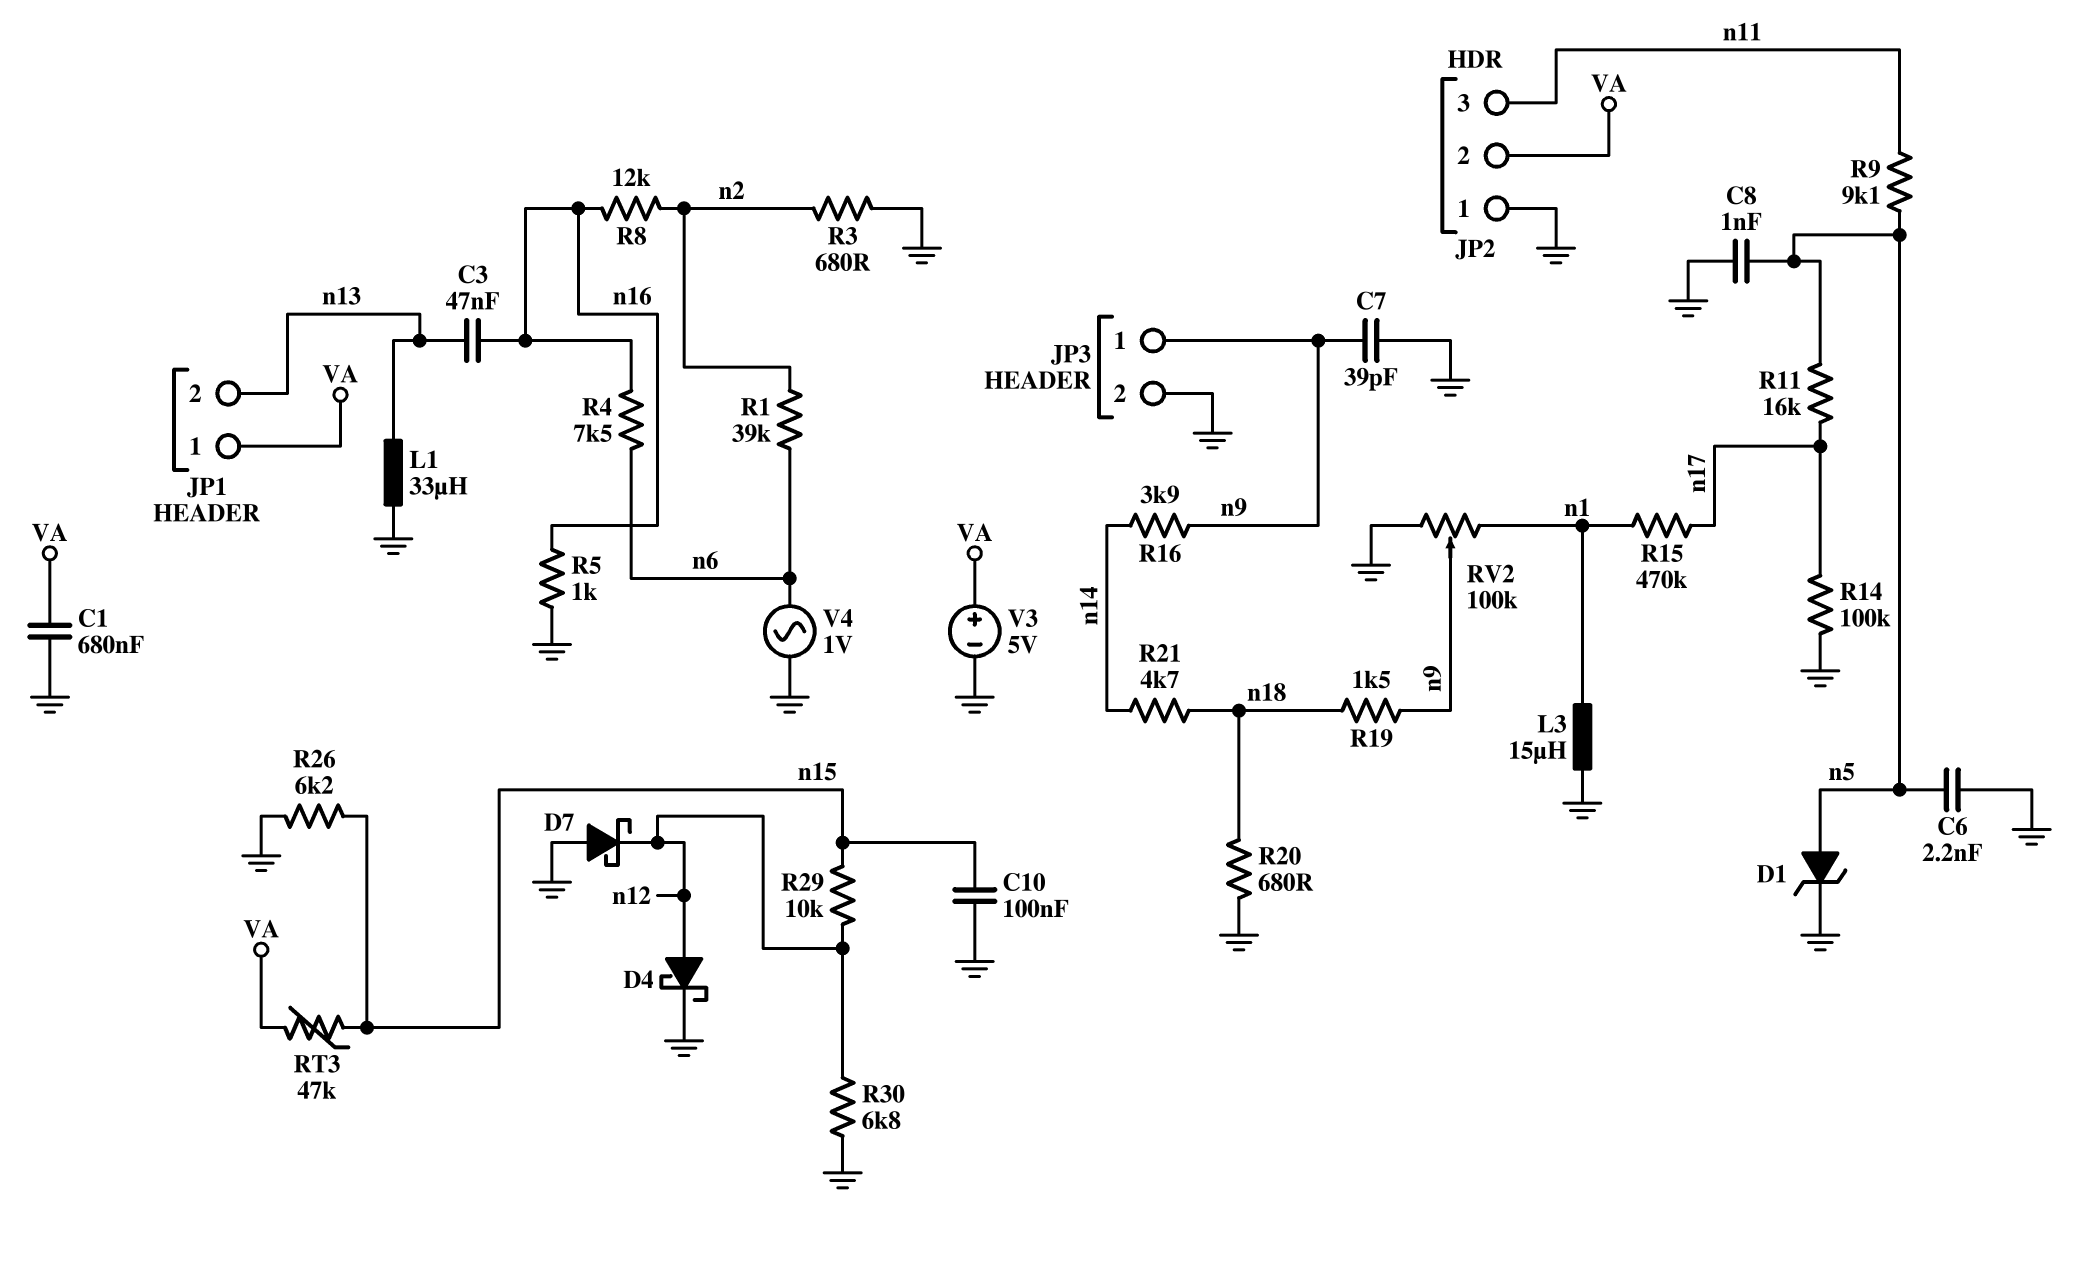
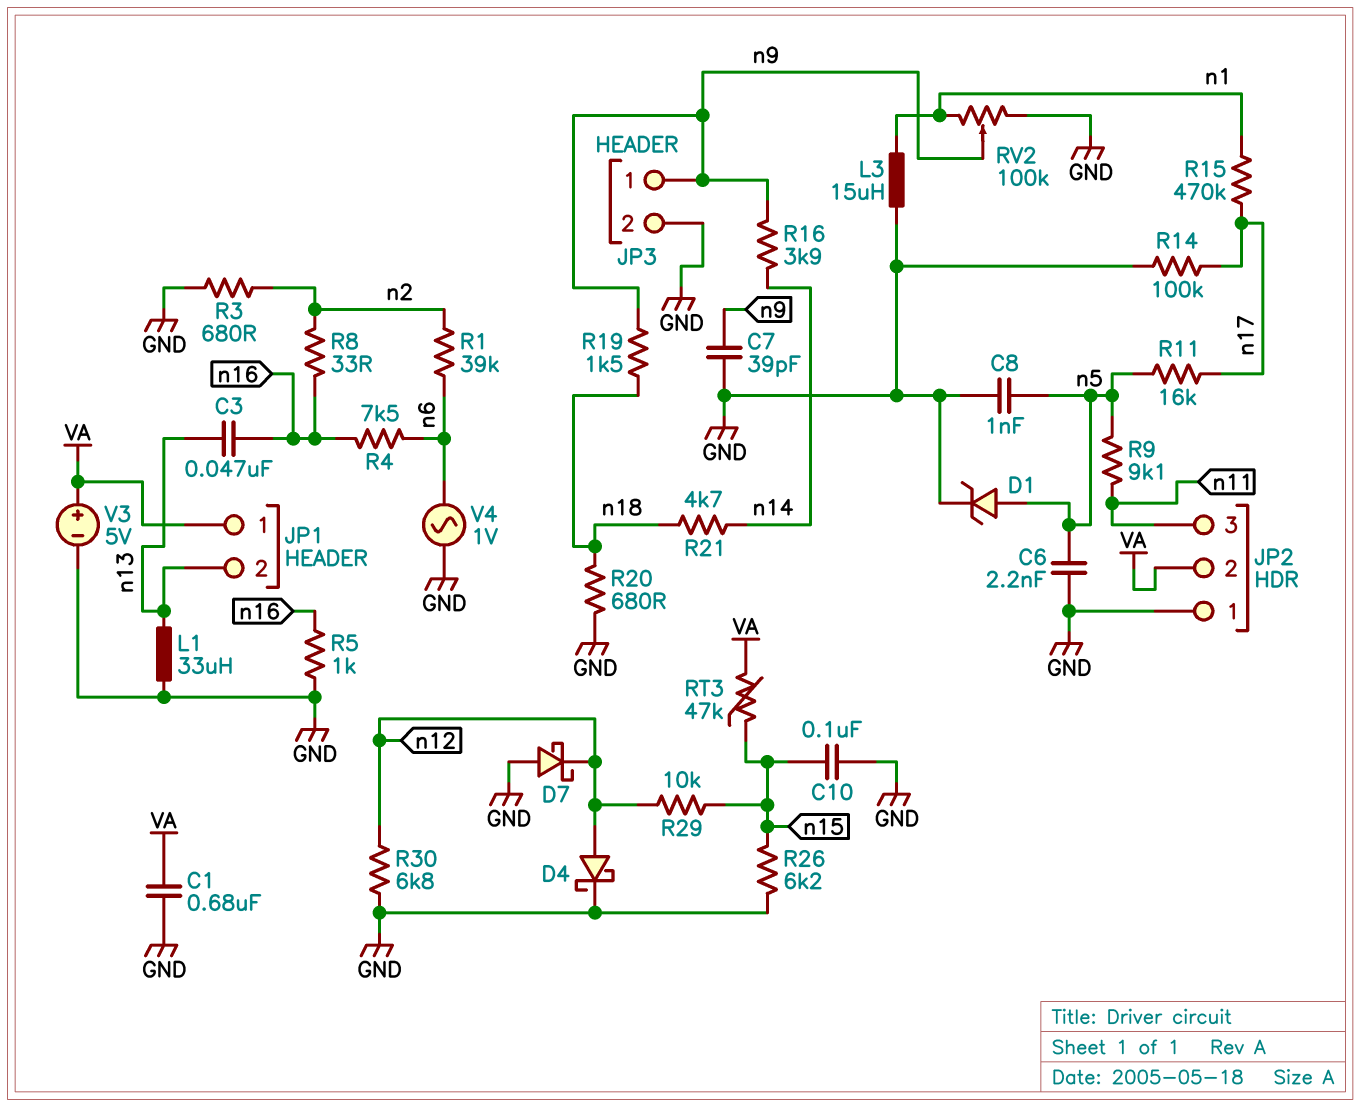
R8: 12k (n2, n16) -> 33 (n2, n16)

